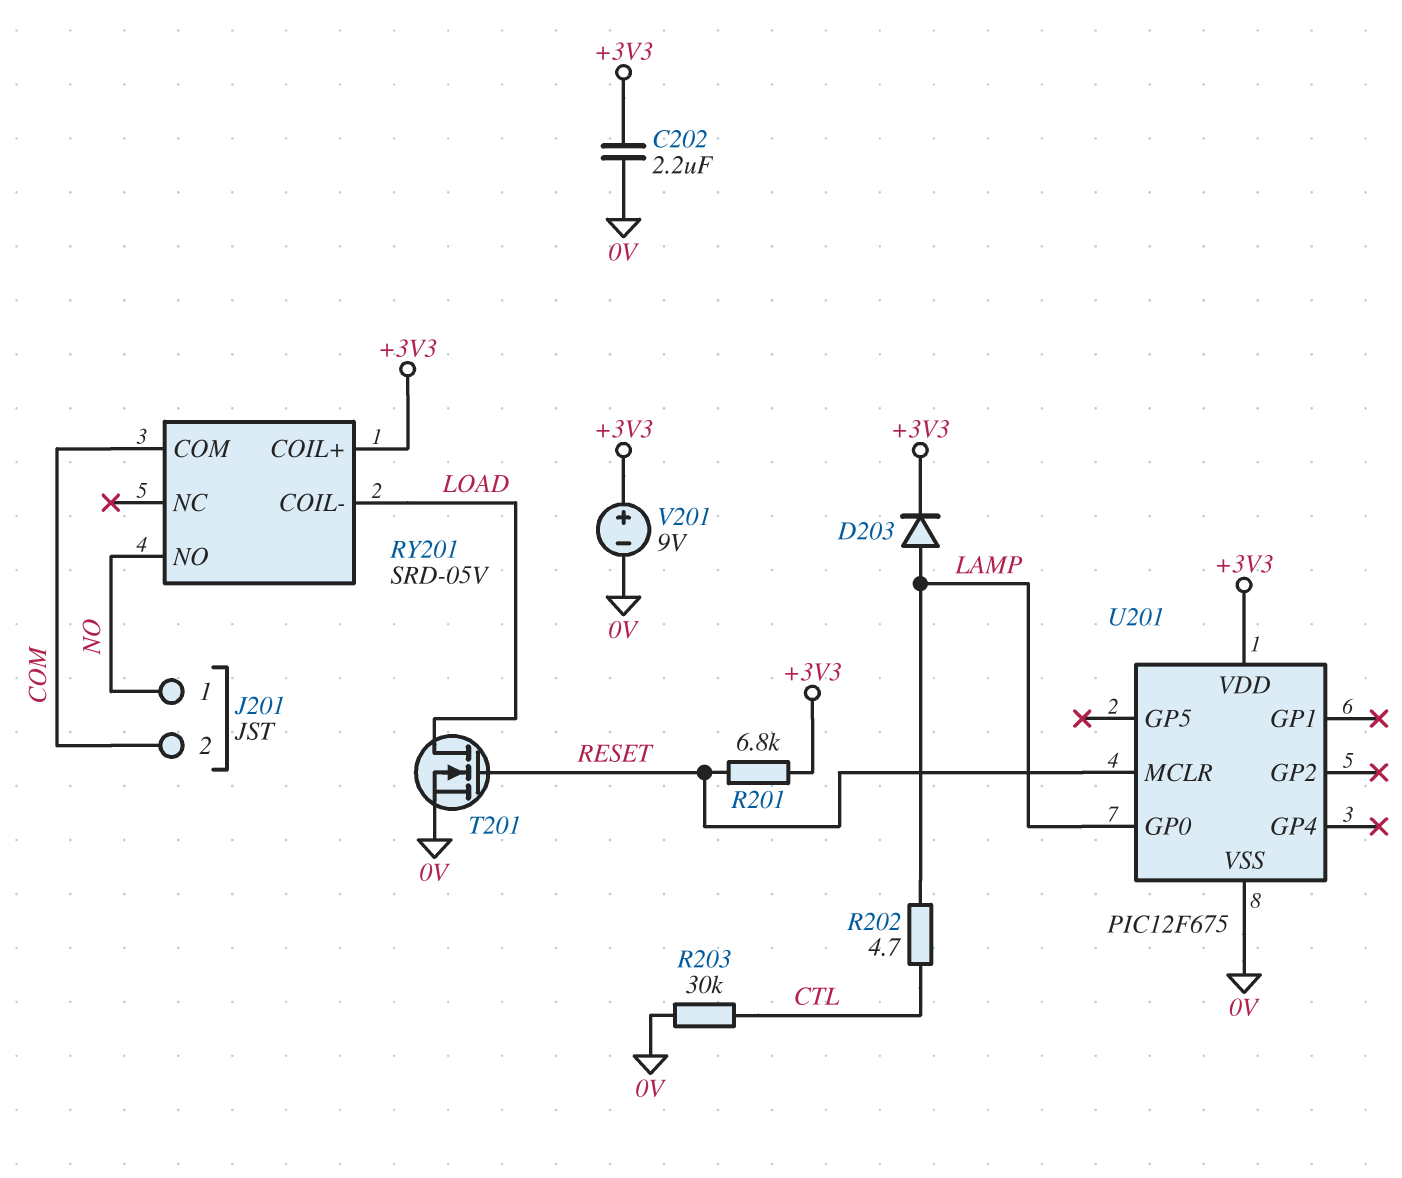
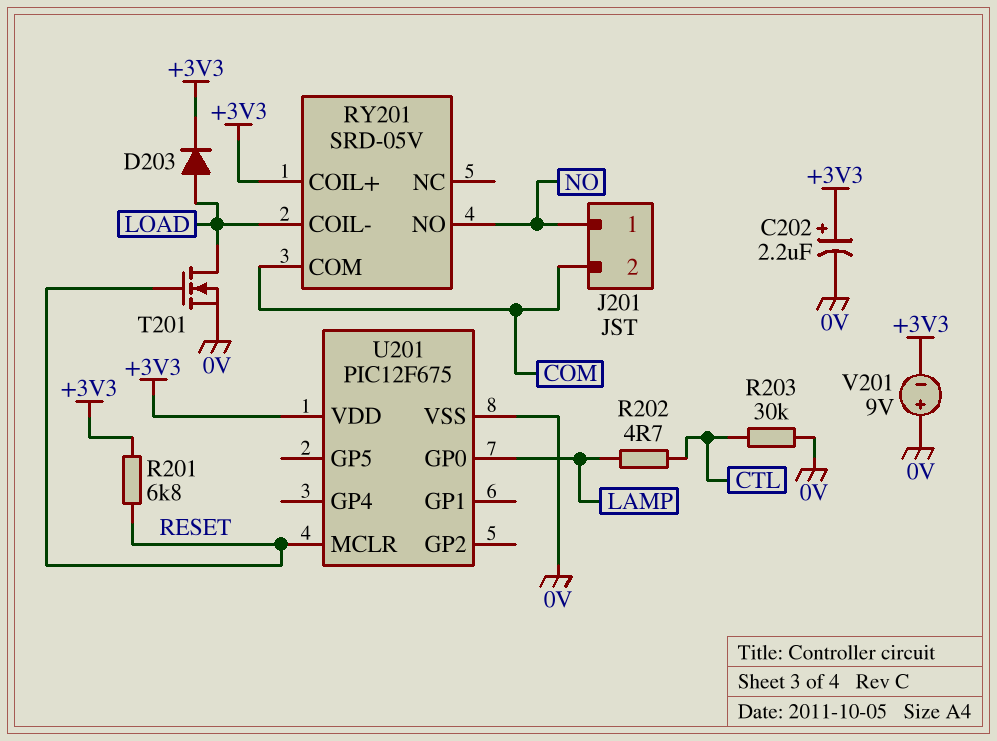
C202: 2.2uF (+3V3, 0V) -> 2.2uF (plus +3V3, minus 0V)
D203: diode (A LAMP, K +3V3) -> diode (A LOAD, K +3V3)
V201: 9V (plus +3V3, minus 0V) -> 9V (plus 0V, minus +3V3)

